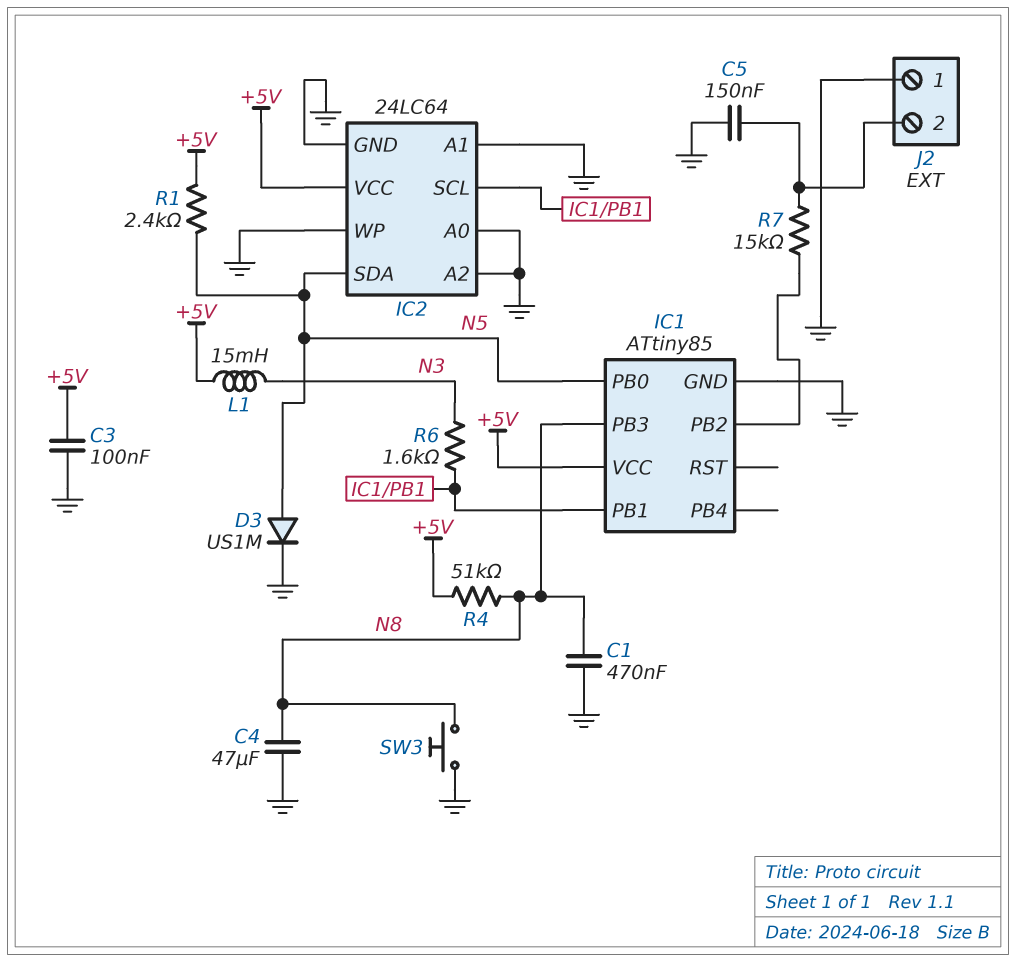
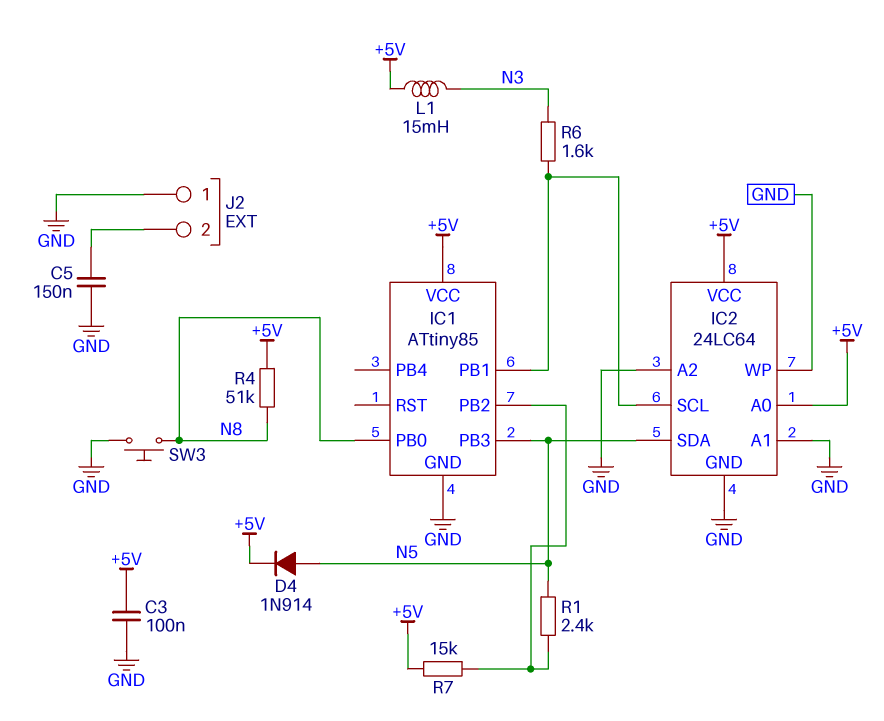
C1: 470nF (GND, N8) -> none
C4: 47uF (GND, N8) -> none
D3: diode US1M (A N5, K GND) -> none
D4: none -> diode 1N914 (A N5, K +5V)
IC1 pin PB0: N5 -> N8
IC1 pin PB3: N8 -> N5
IC2 pin A0: GND -> +5V
R1: 2.4k (+5V, N5) -> 2.4k (IC1/PB2, N5)
R7: 15k (IC1/PB2, J2/2) -> 15k (+5V, IC1/PB2)

